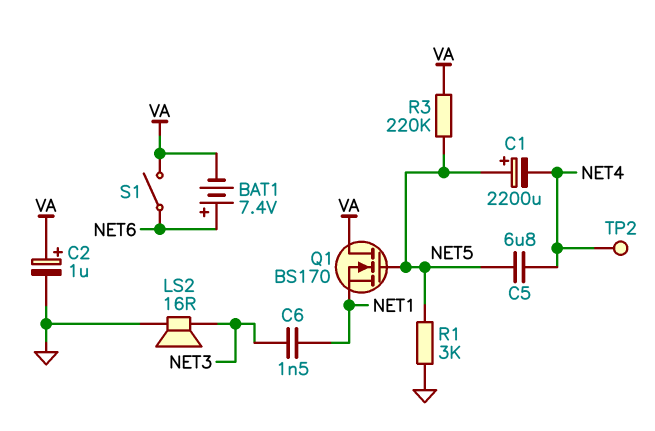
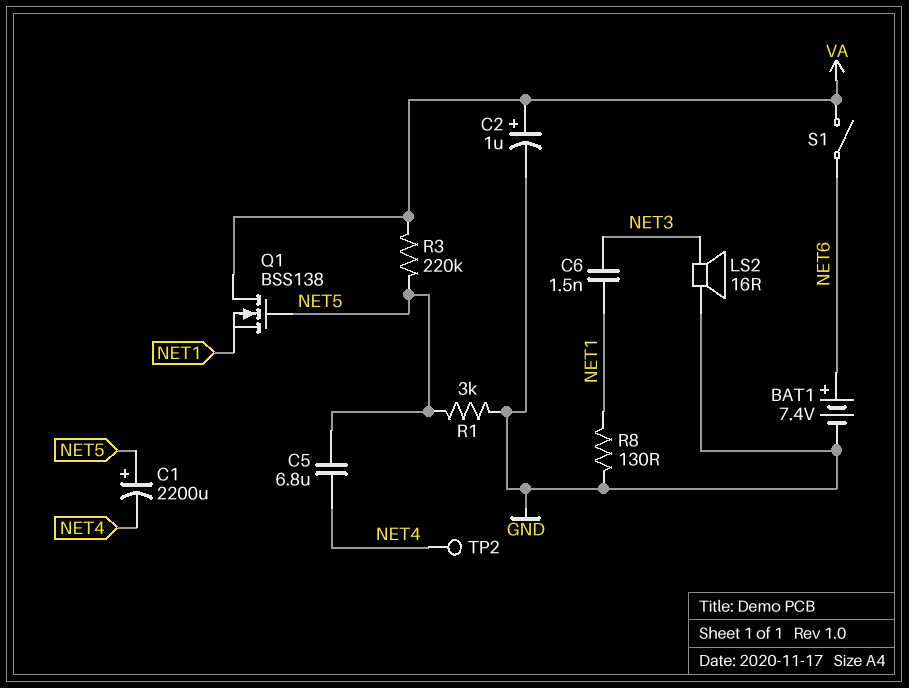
BAT1: 7.4V (plus NET6, minus VA) -> 7.4V (plus NET6, minus GND)
Q1: NMOS BS170 (G NET5, D VA, S NET1) -> NMOS BSS138 (G NET5, D VA, S NET1)
R8: none -> 130 (GND, NET1)

